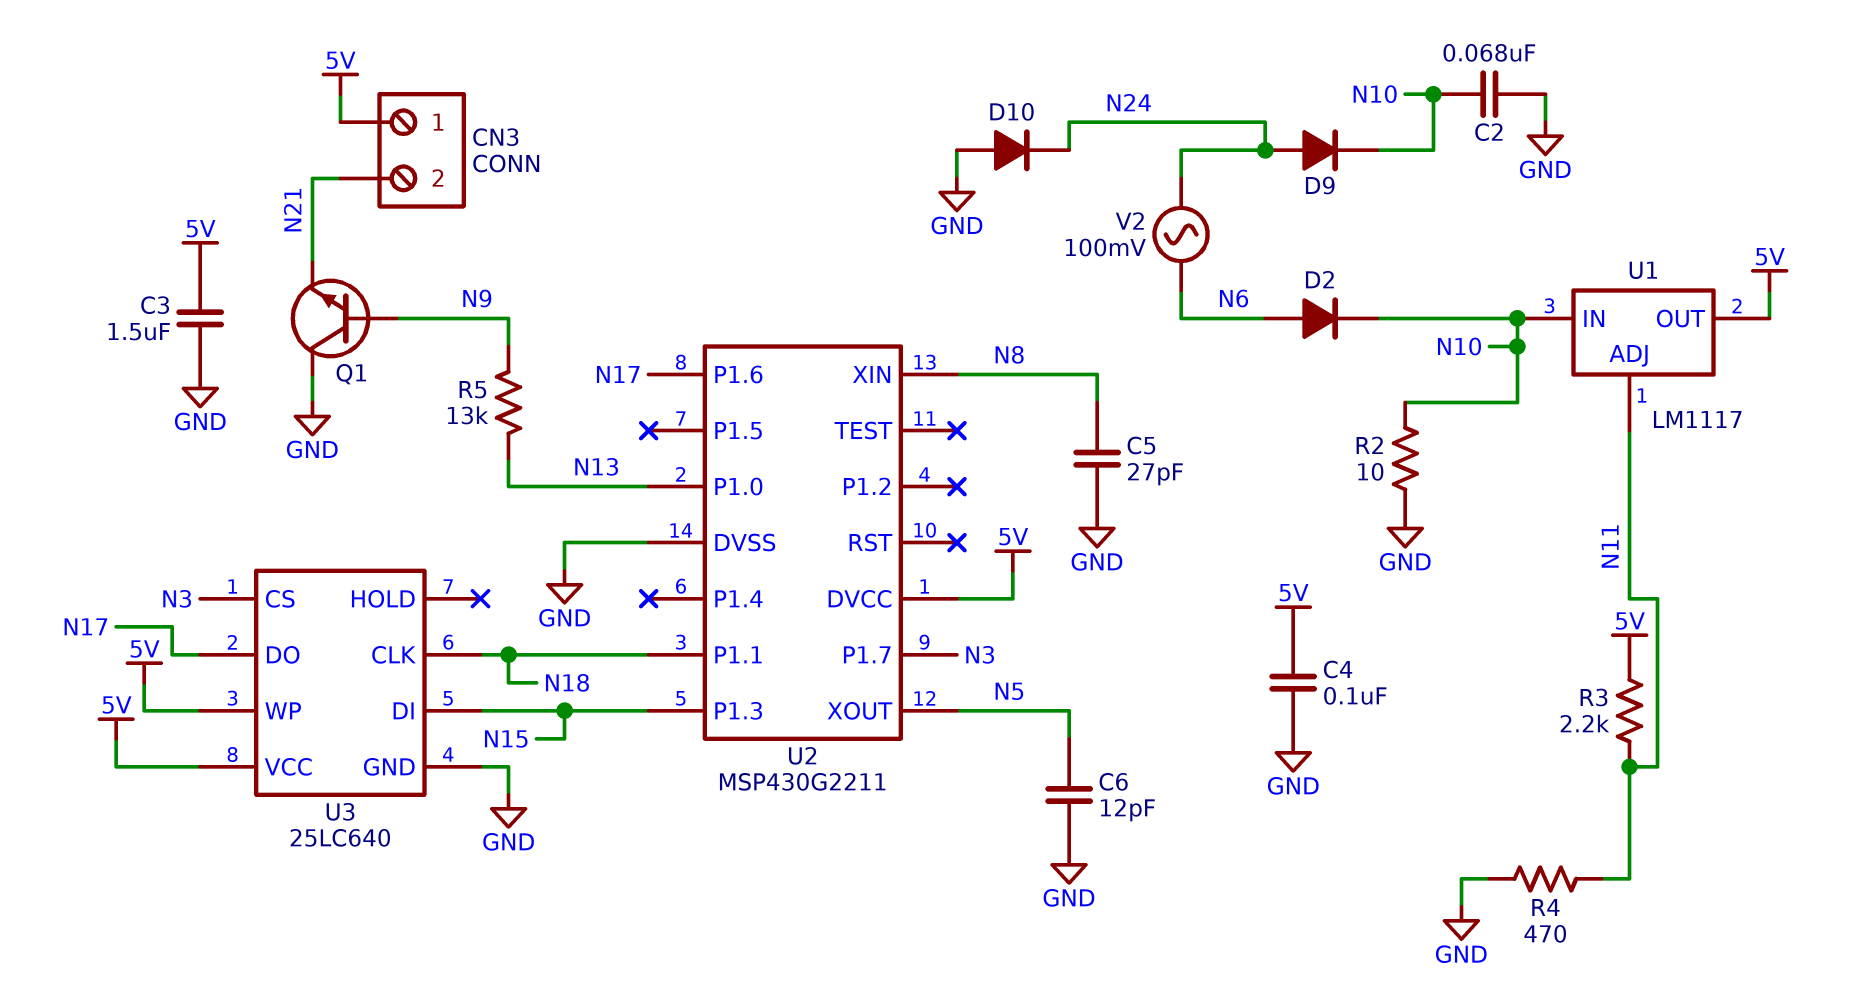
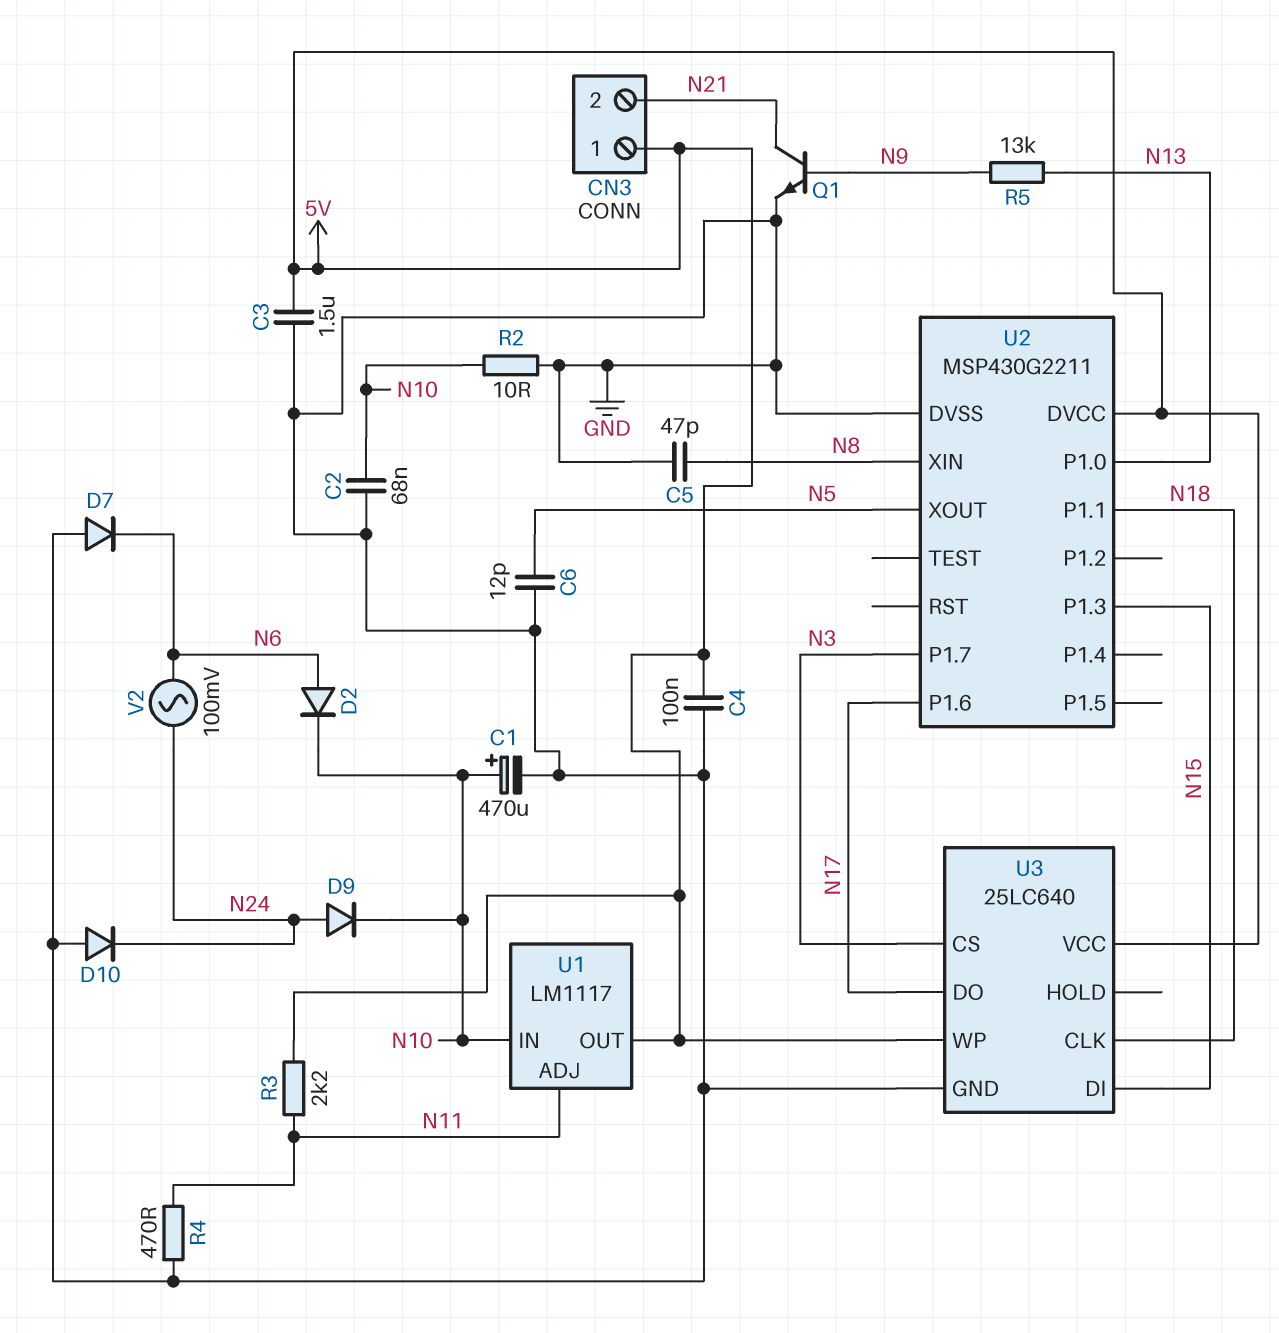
C1: none -> 470uF (plus N10, minus GND)
C5: 27pF (GND, N8) -> 47pF (GND, N8)
D7: none -> diode (A GND, K N6)
Q1: NPN (B N9, C GND, E N21) -> NPN (B N9, C N21, E GND)

